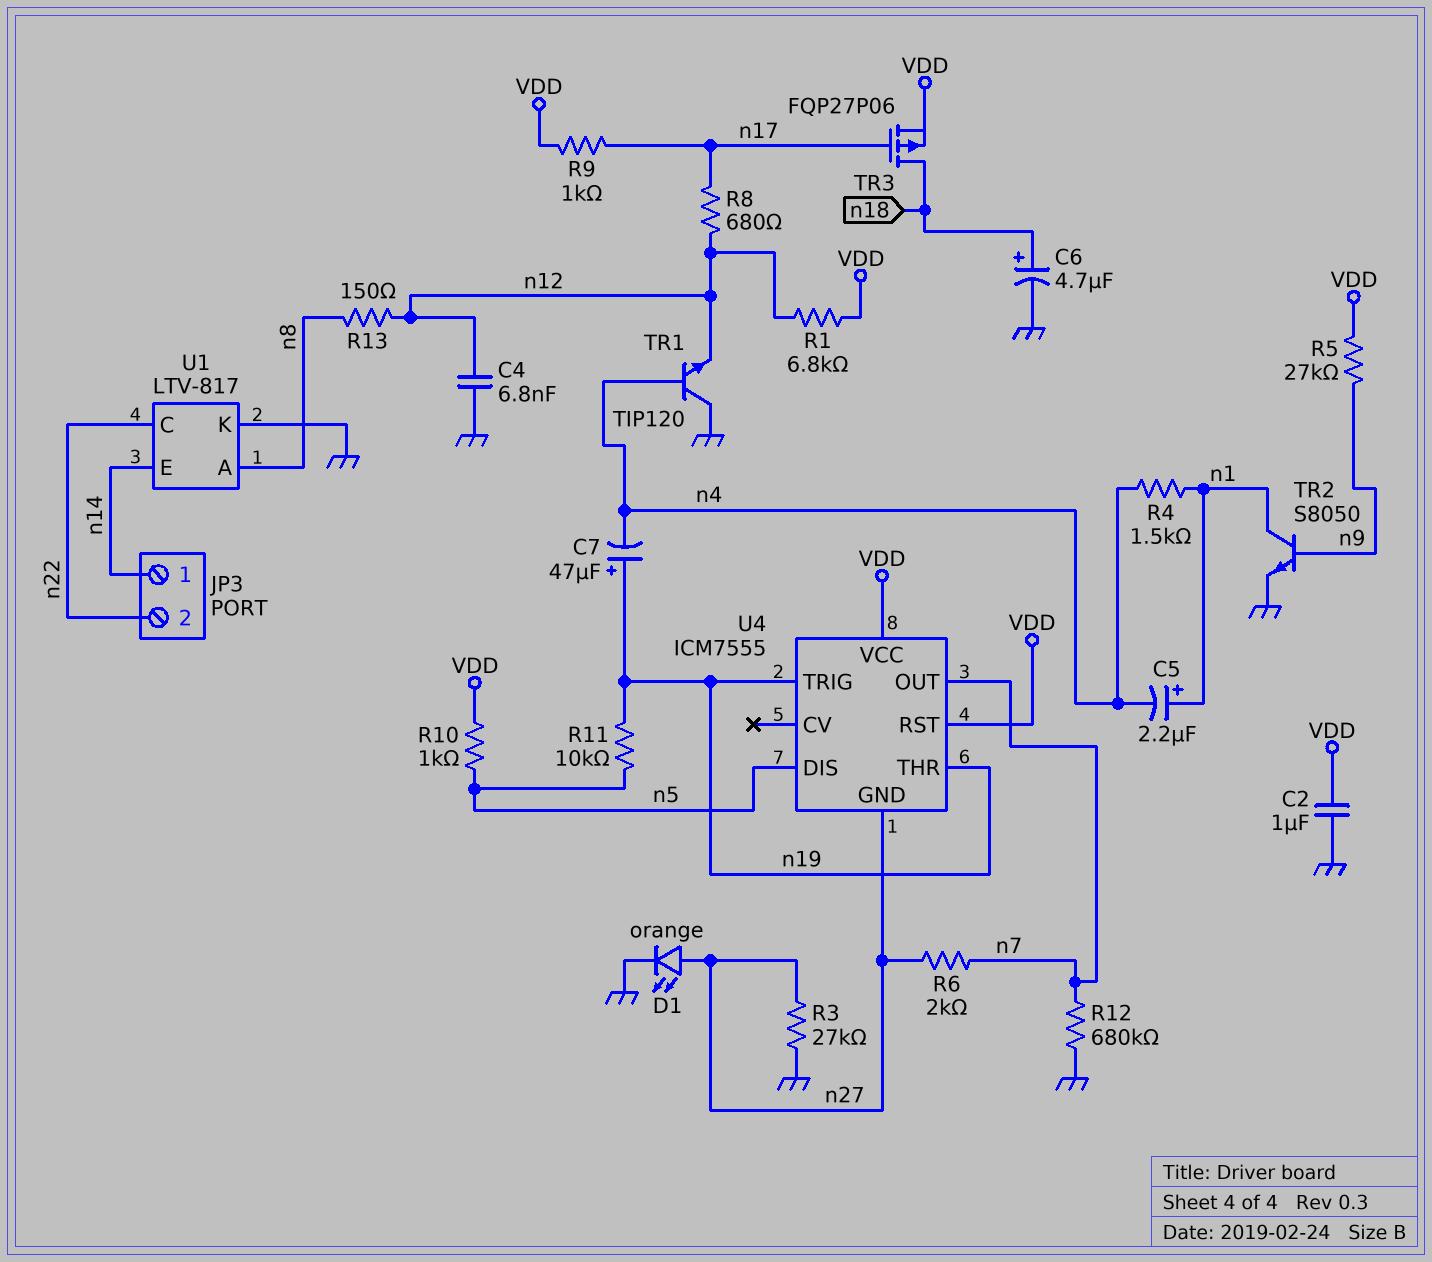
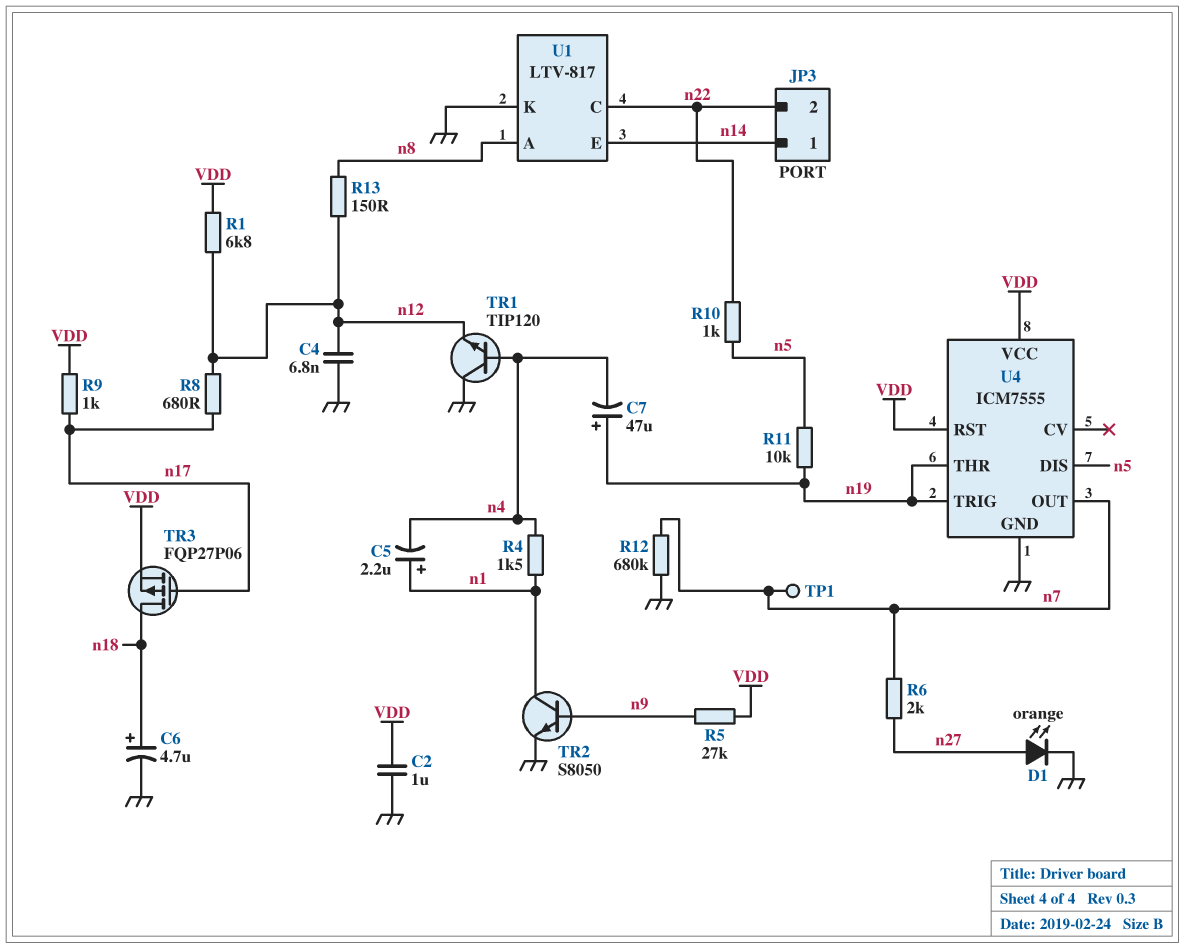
R3: 27k (GND, n27) -> none
R10: 1k (VDD, n5) -> 1k (n5, n22)
TP1: none -> test point (n7)
U4 pin GND: n27 -> GND

